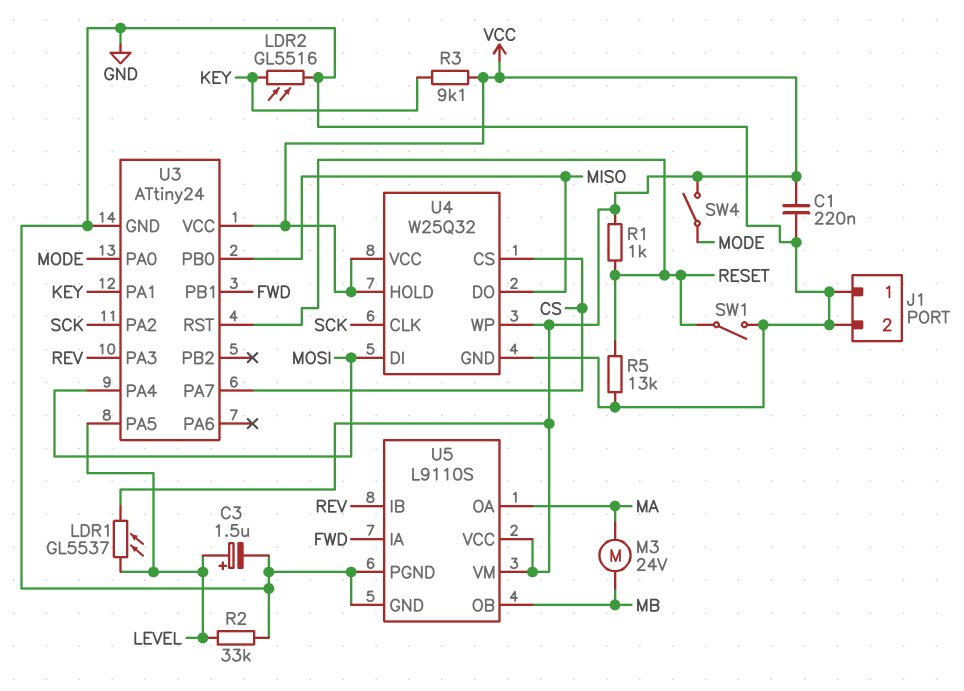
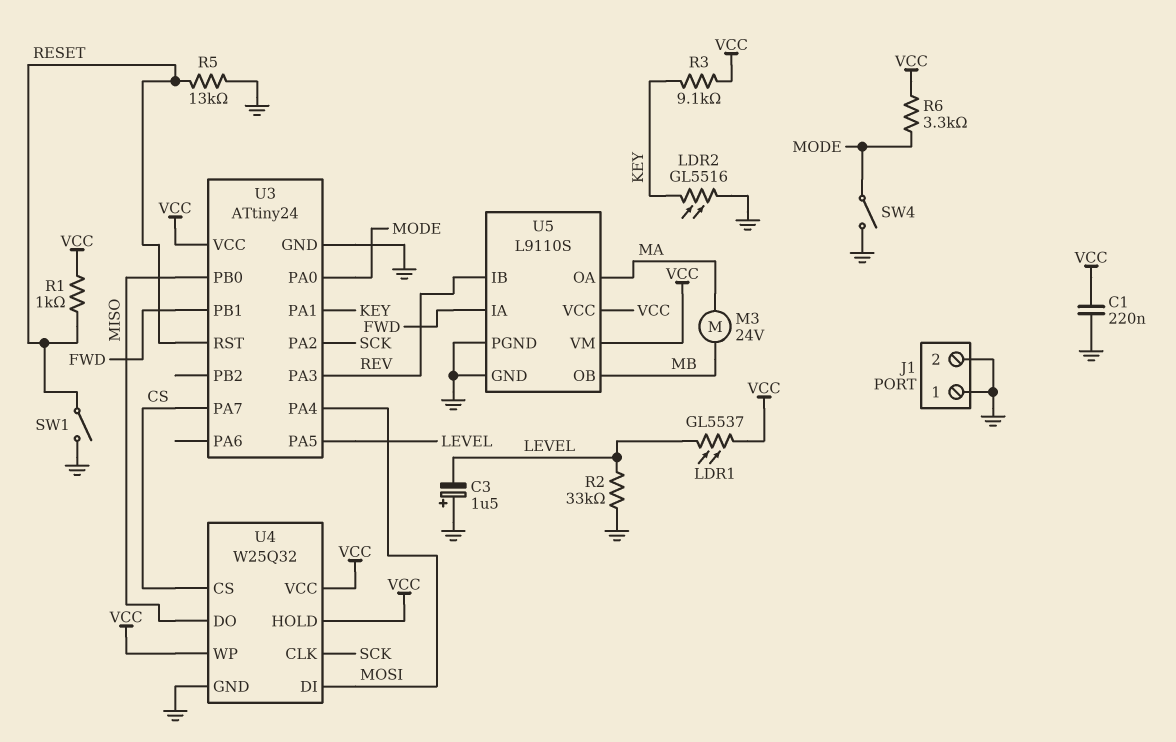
C3: 1.5uF (plus LEVEL, minus GND) -> 1.5uF (plus GND, minus LEVEL)
R6: none -> 3.3k (MODE, VCC)
SW4: switch (MODE, VCC) -> switch (GND, MODE)

